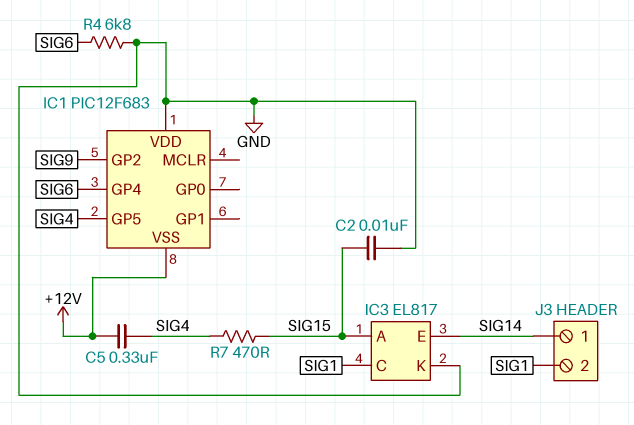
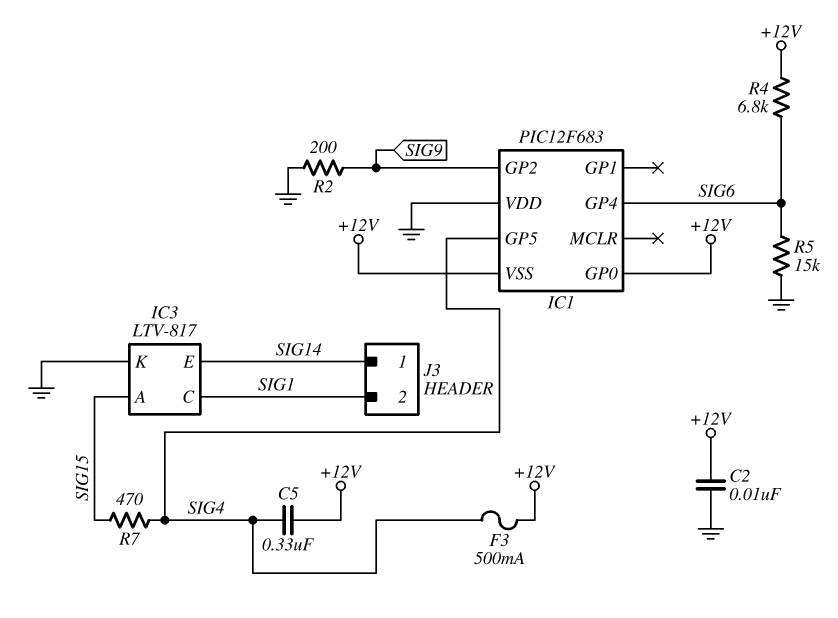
C2: 10nF (GND, SIG15) -> 10nF (+12V, GND)
F3: none -> 500mA (+12V, SIG4)
IC1 pin GP0: none -> +12V
IC3: EL817 -> LTV-817
R2: none -> 200 (GND, SIG9)
R4: 6.8k (GND, SIG6) -> 6.8k (+12V, SIG6)
R5: none -> 15k (GND, SIG6)

